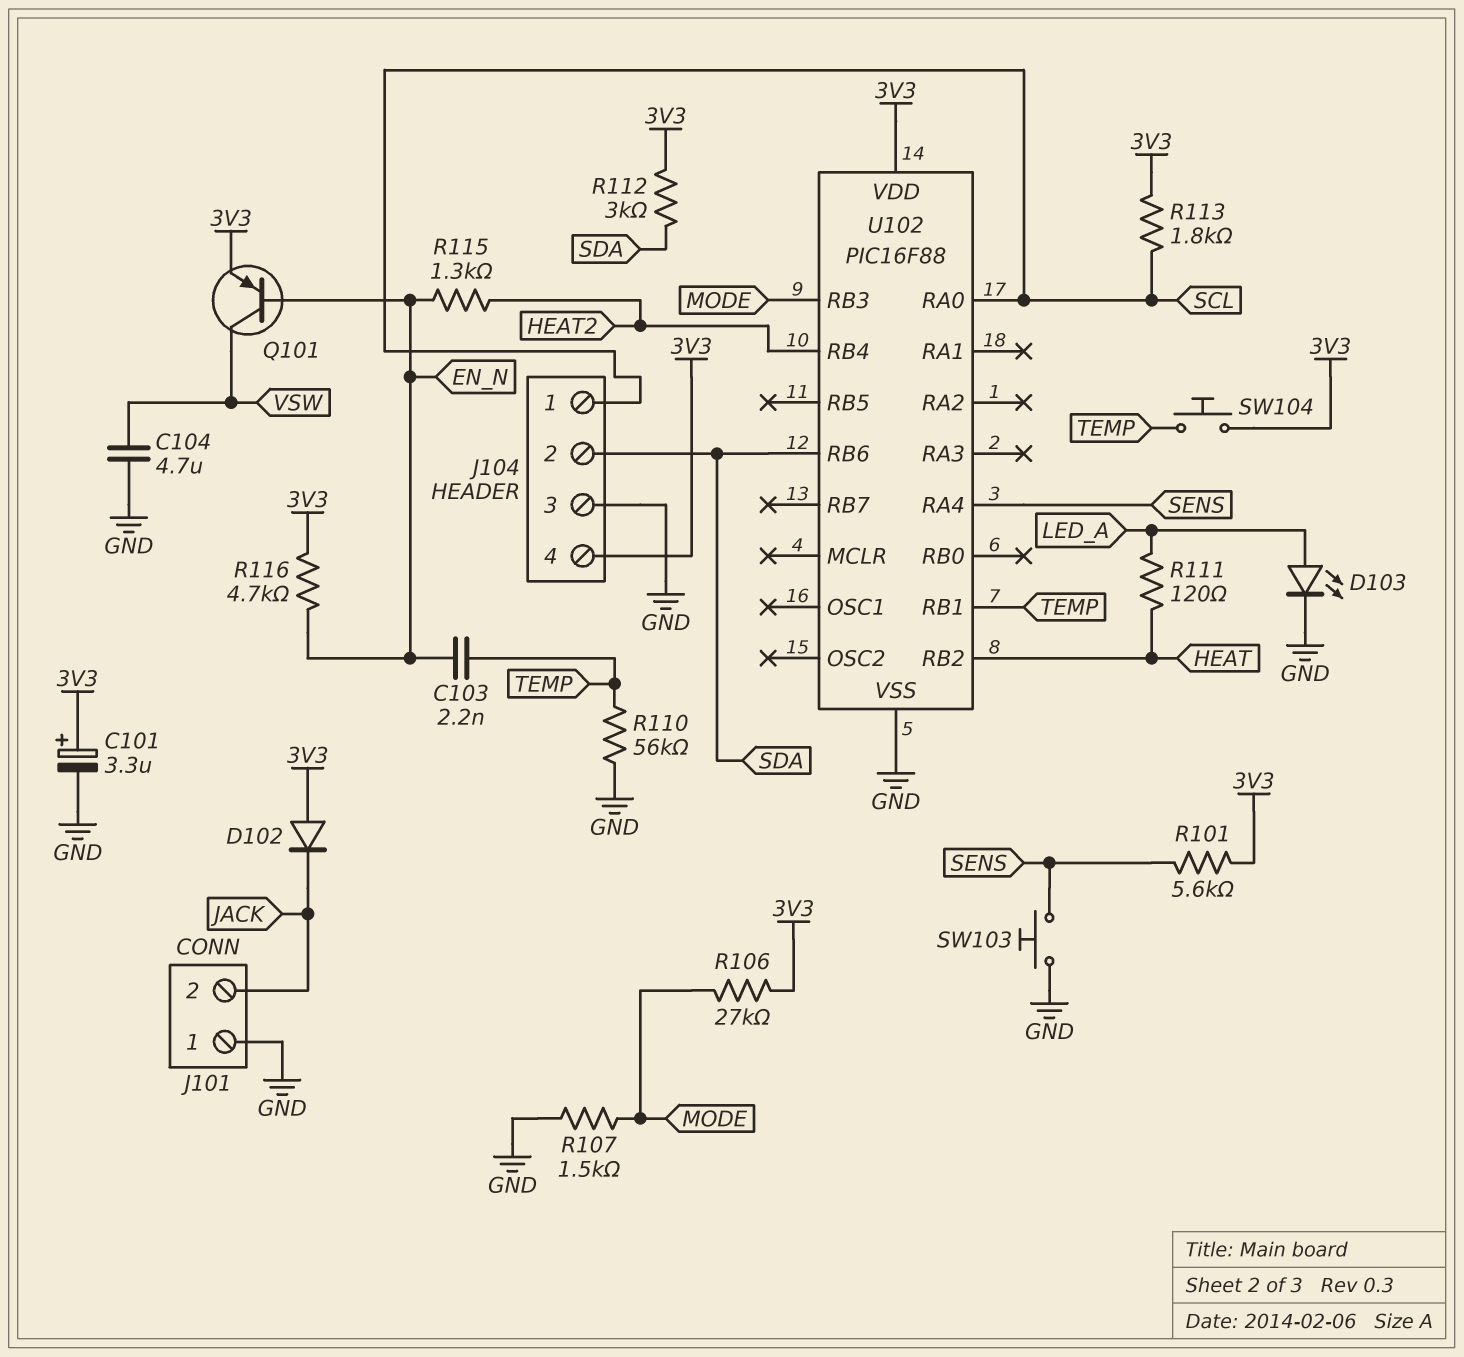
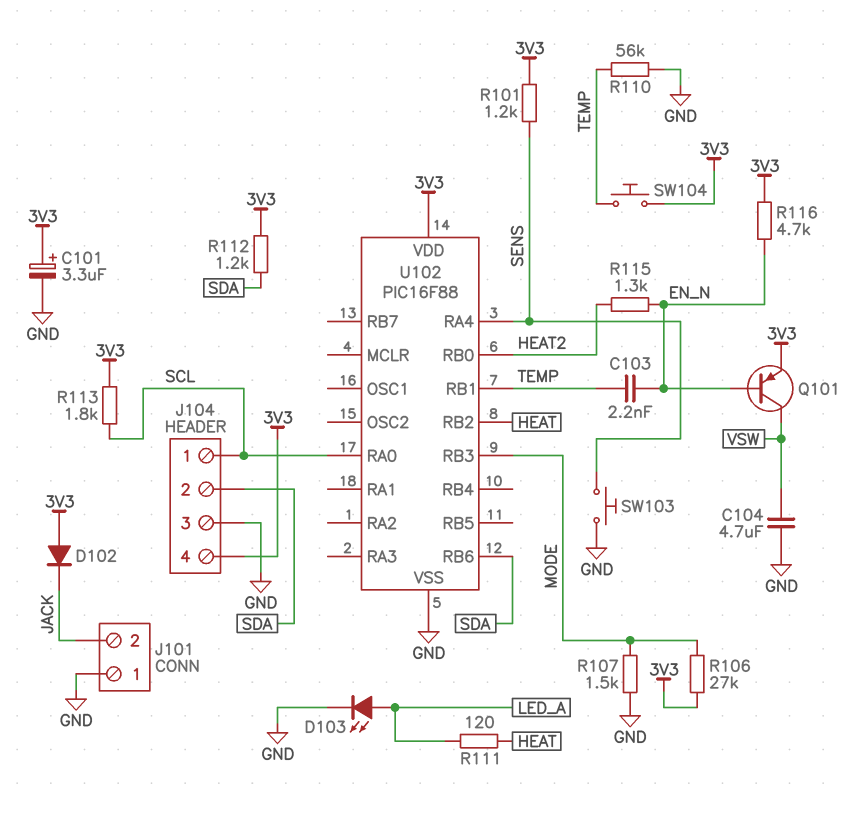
R101: 5.6k (3V3, SENS) -> 1.2k (3V3, SENS)
R112: 3k (3V3, SDA) -> 1.2k (3V3, SDA)
U102 pin RB0: none -> HEAT2
U102 pin RB4: HEAT2 -> none

